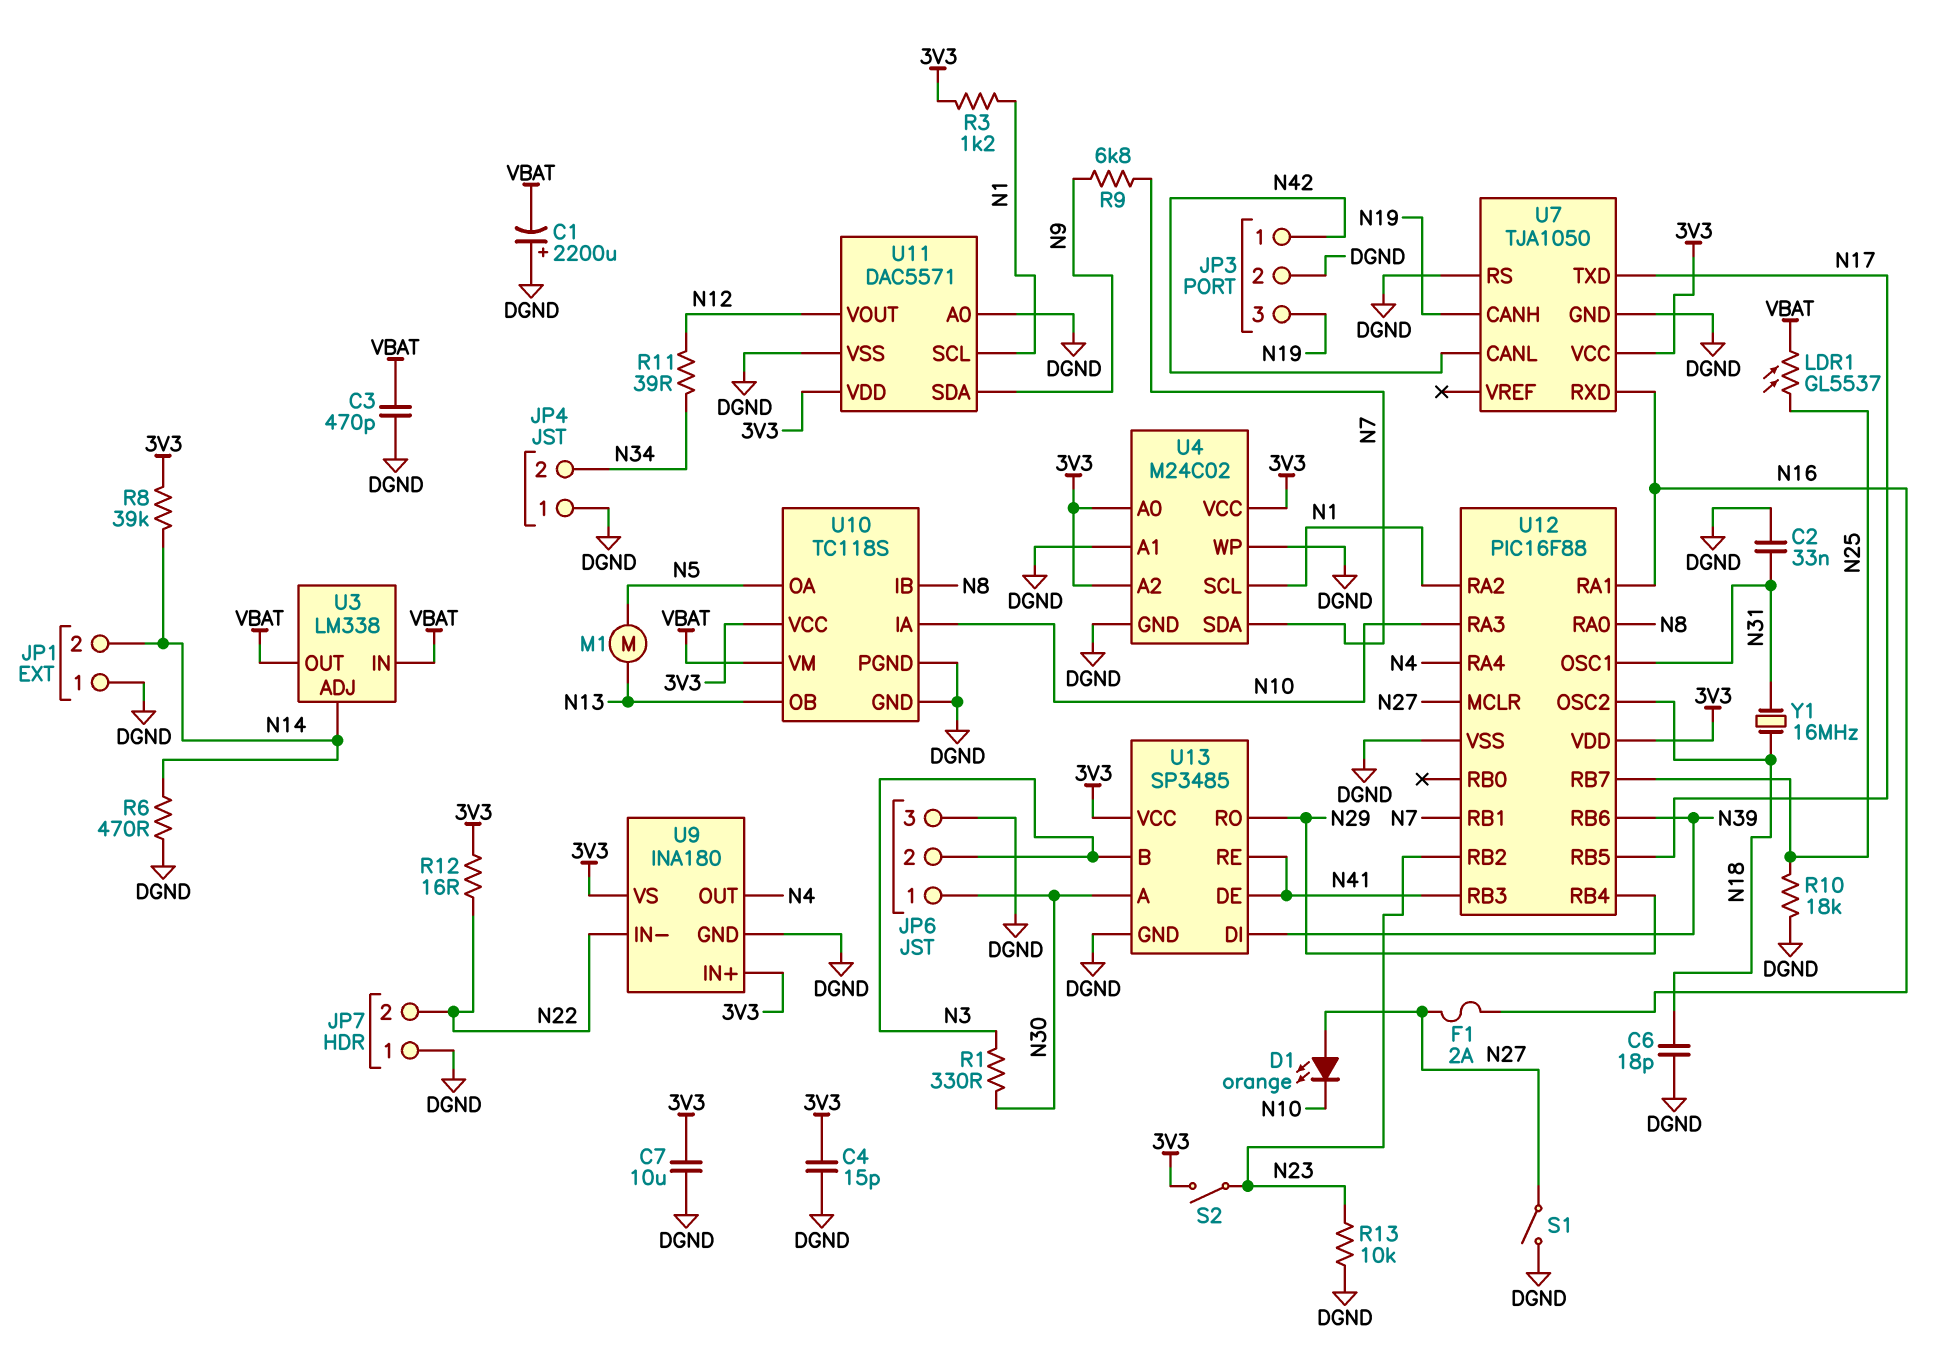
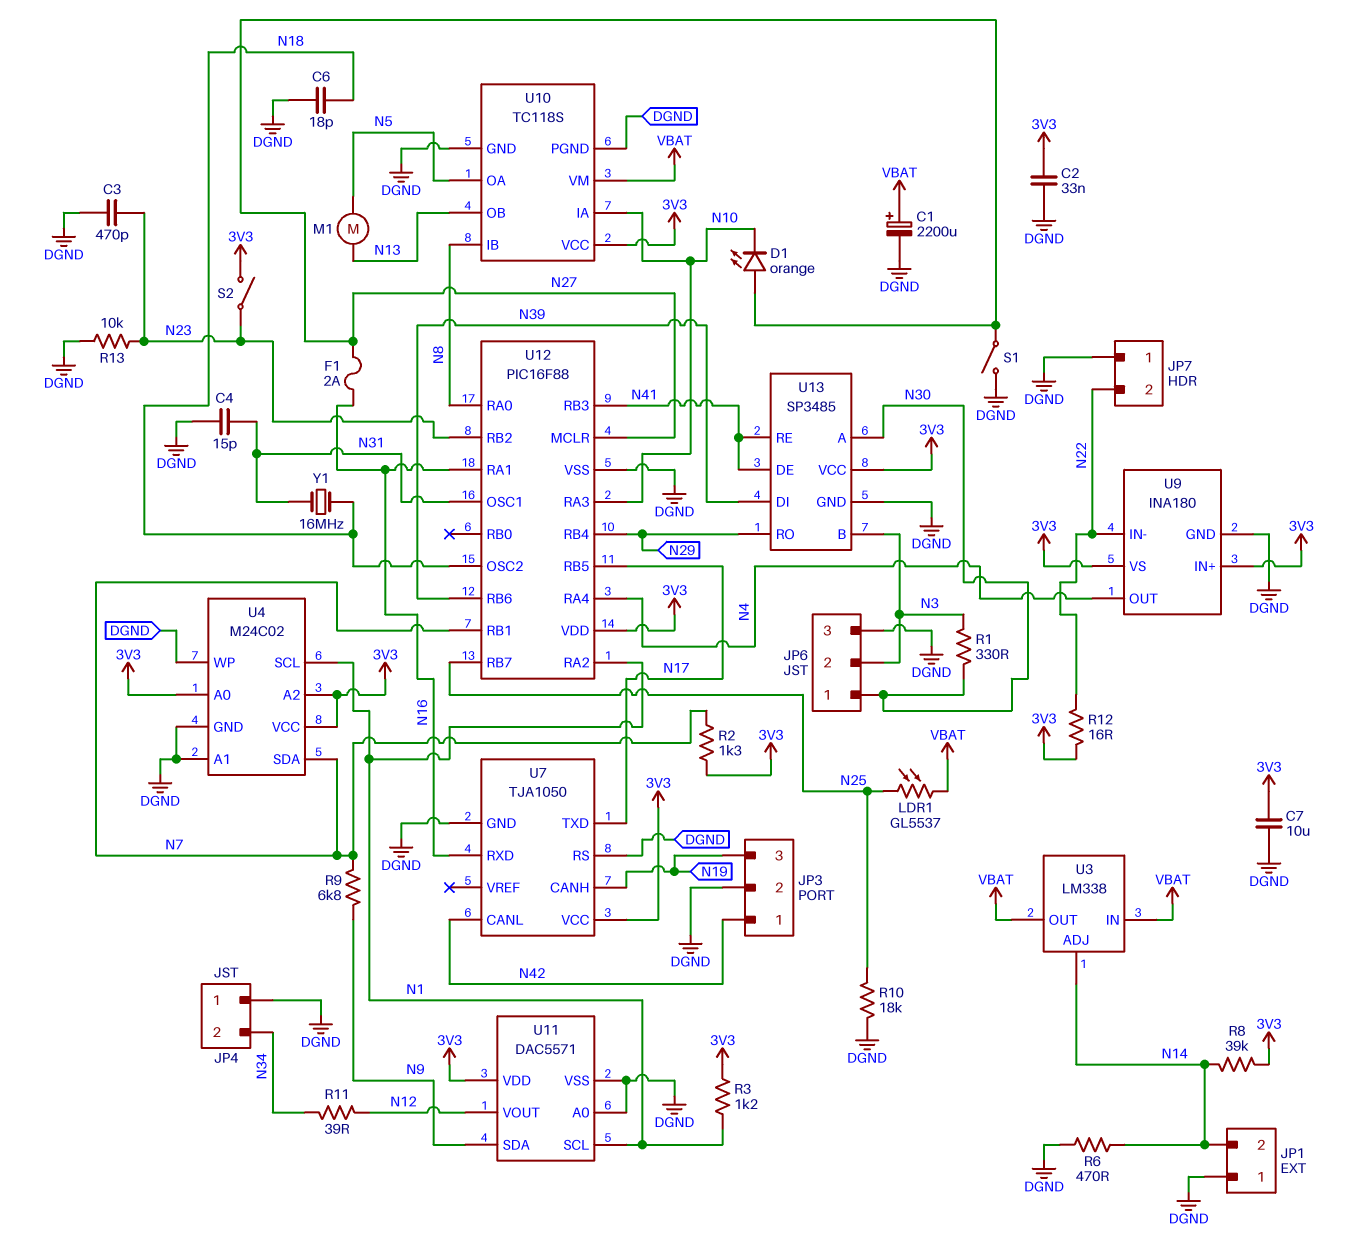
C1: 2200uF (plus DGND, minus VBAT) -> 2200uF (plus VBAT, minus DGND)
C2: 33nF (DGND, N31) -> 33nF (3V3, DGND)
C3: 470pF (DGND, VBAT) -> 470pF (DGND, N23)
C4: 15pF (3V3, DGND) -> 15pF (DGND, N31)
R2: none -> 1.3k (3V3, N7)

